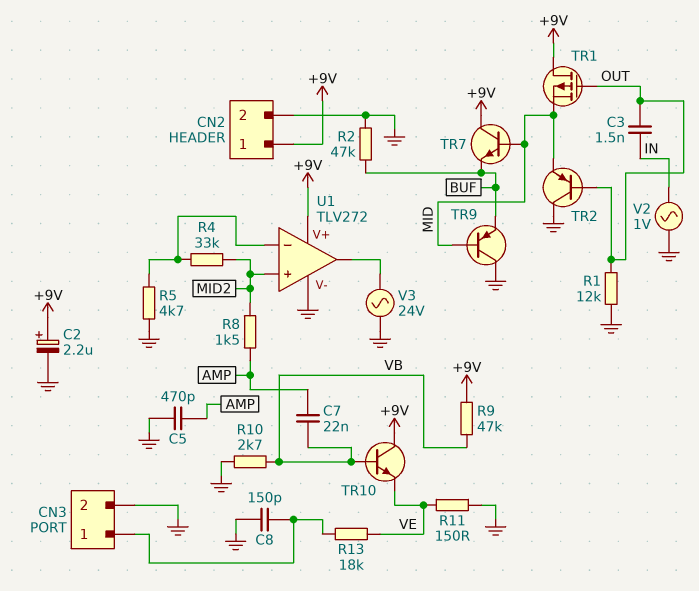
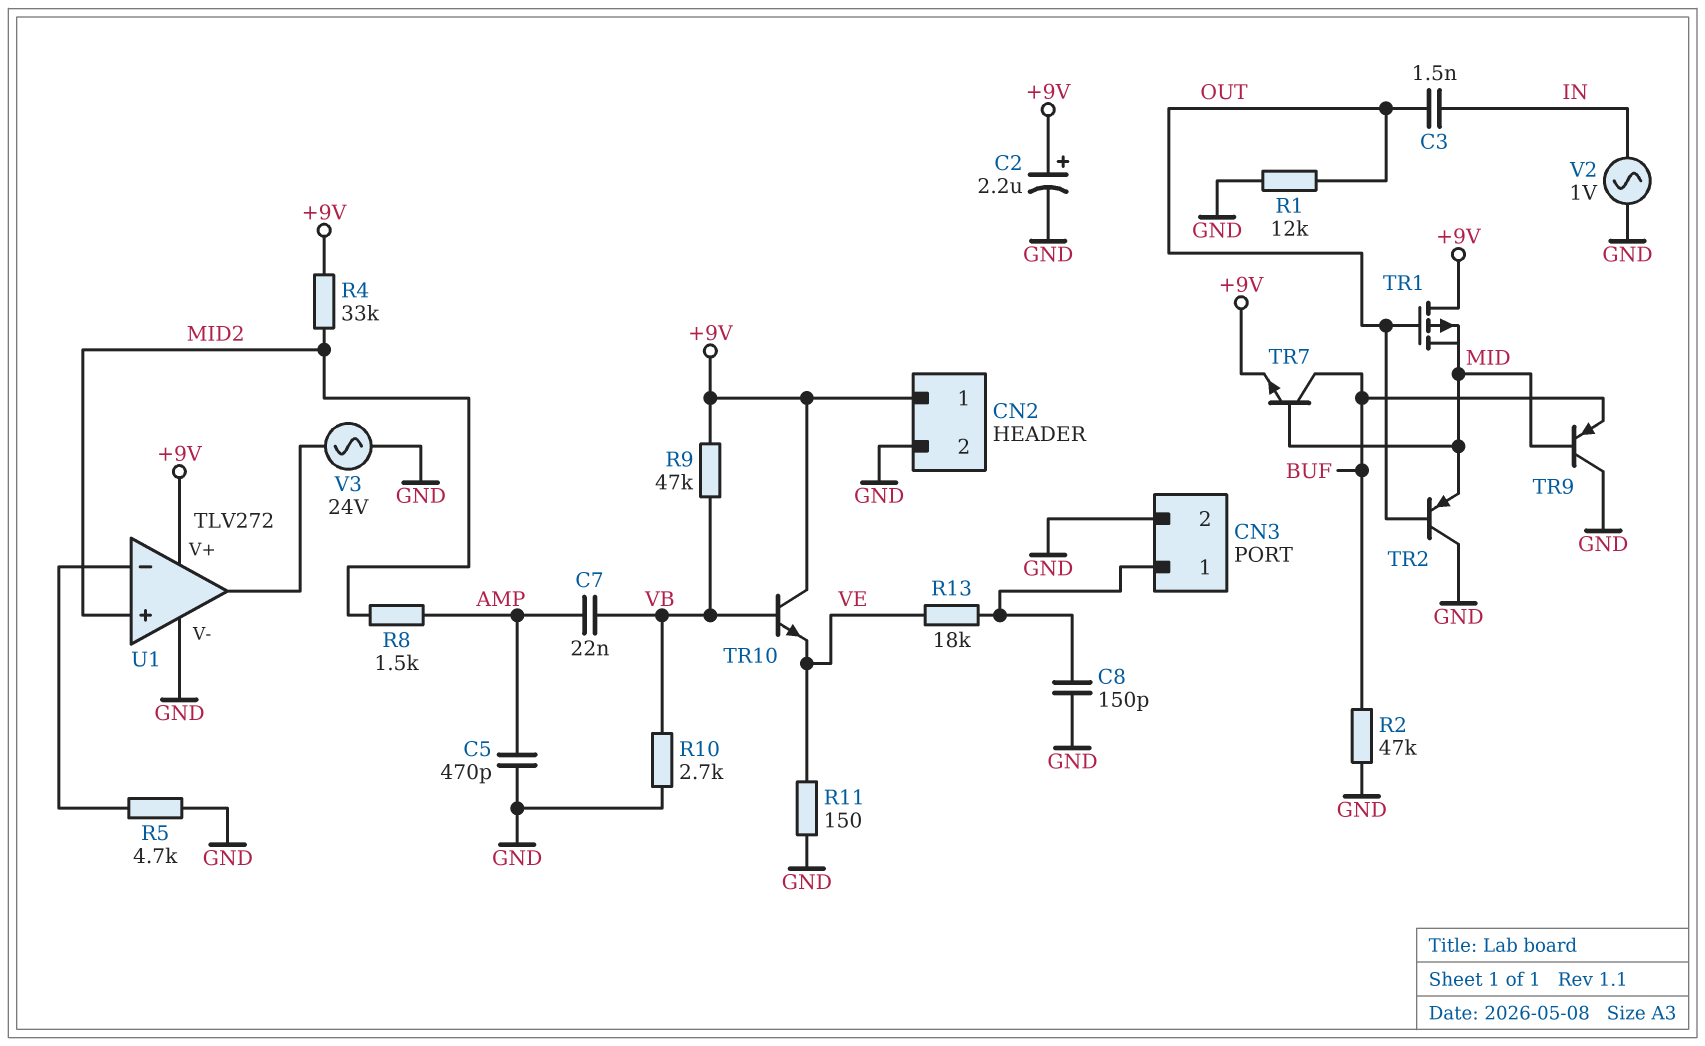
R4: 33k (MID2, U1/in-) -> 33k (+9V, MID2)
TR7: NPN (B MID, C +9V, E BUF) -> NPN (B MID, C BUF, E +9V)

